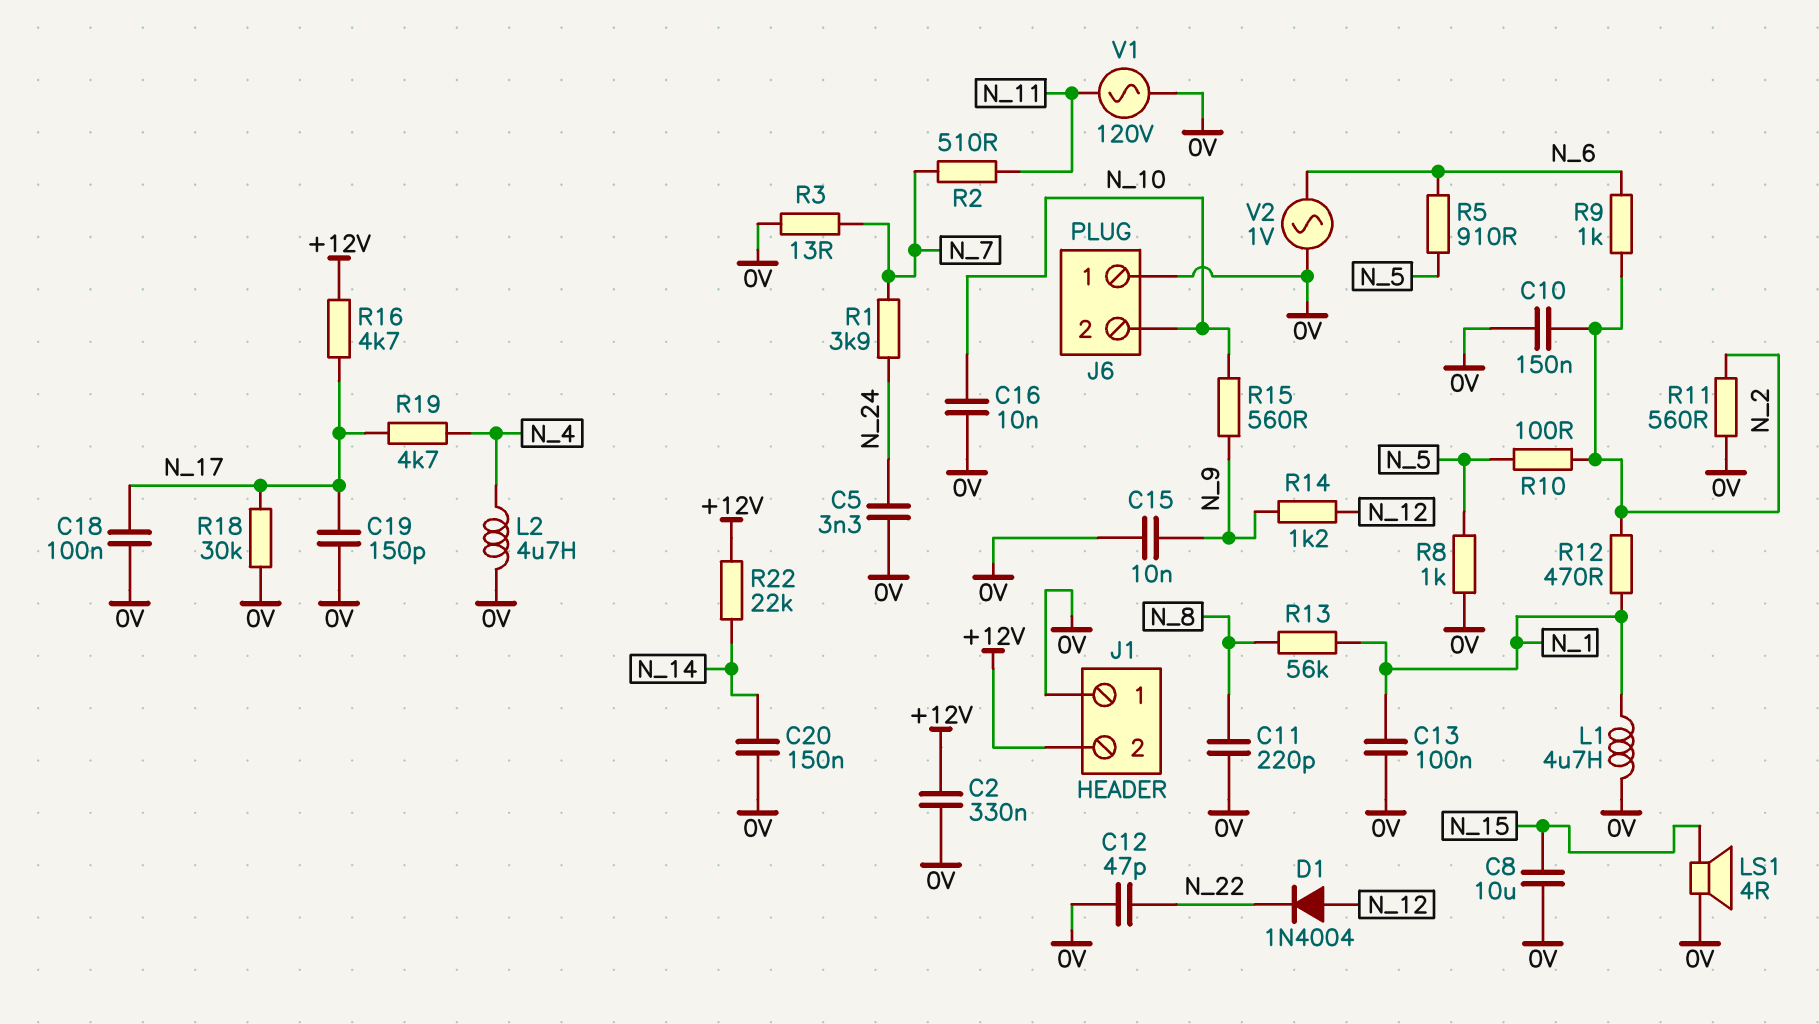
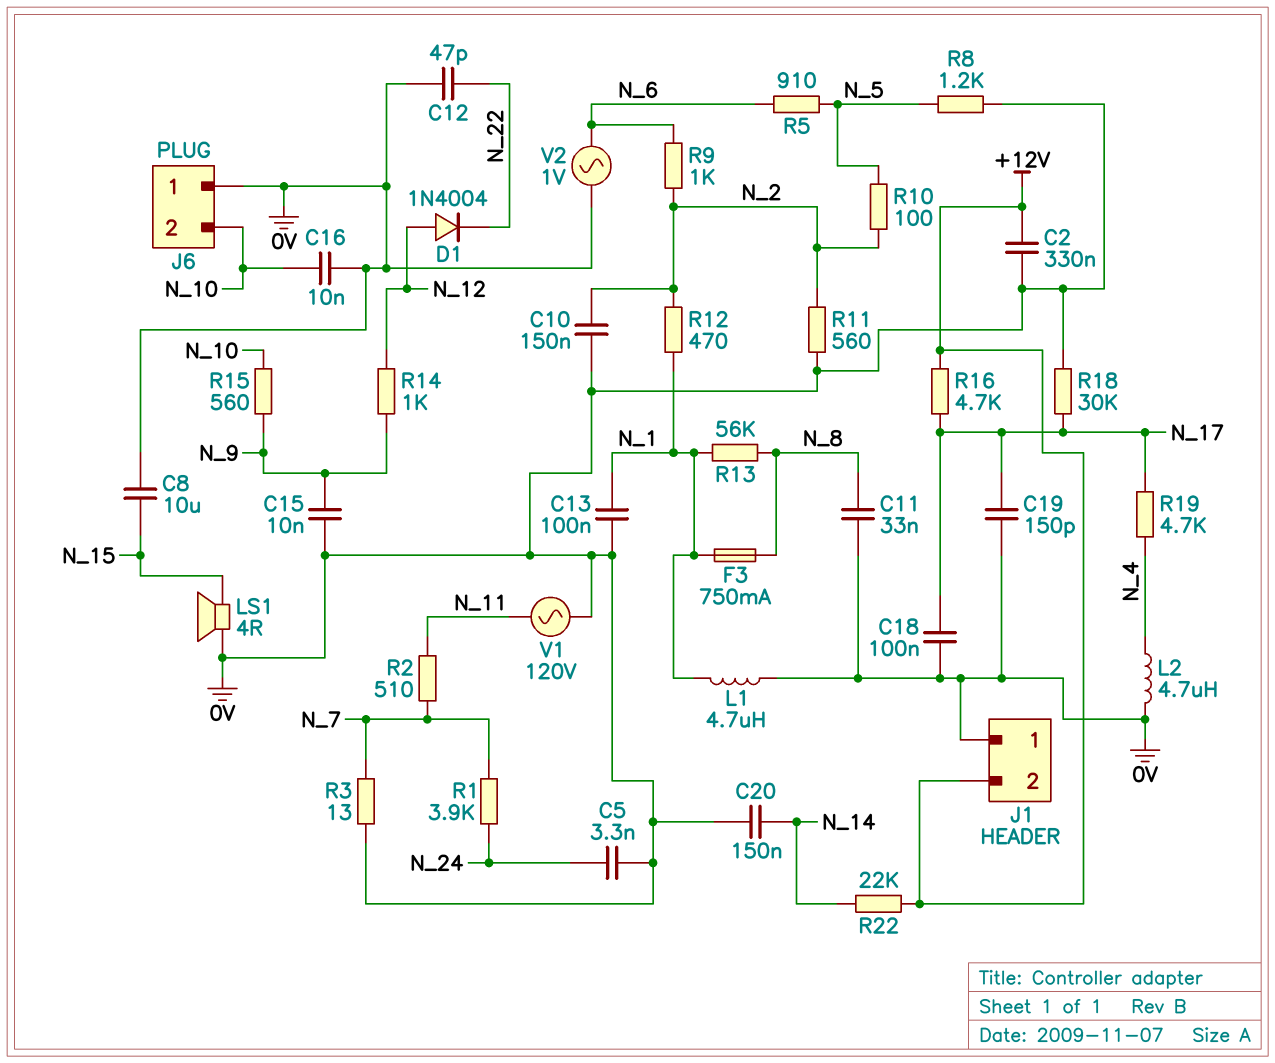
C11: 220pF (0V, N_8) -> 33nF (0V, N_8)
F3: none -> 750mA (N_1, N_8)
R8: 1k (0V, N_5) -> 1.2k (0V, N_5)
R14: 1.2k (N_9, N_12) -> 1k (N_9, N_12)

